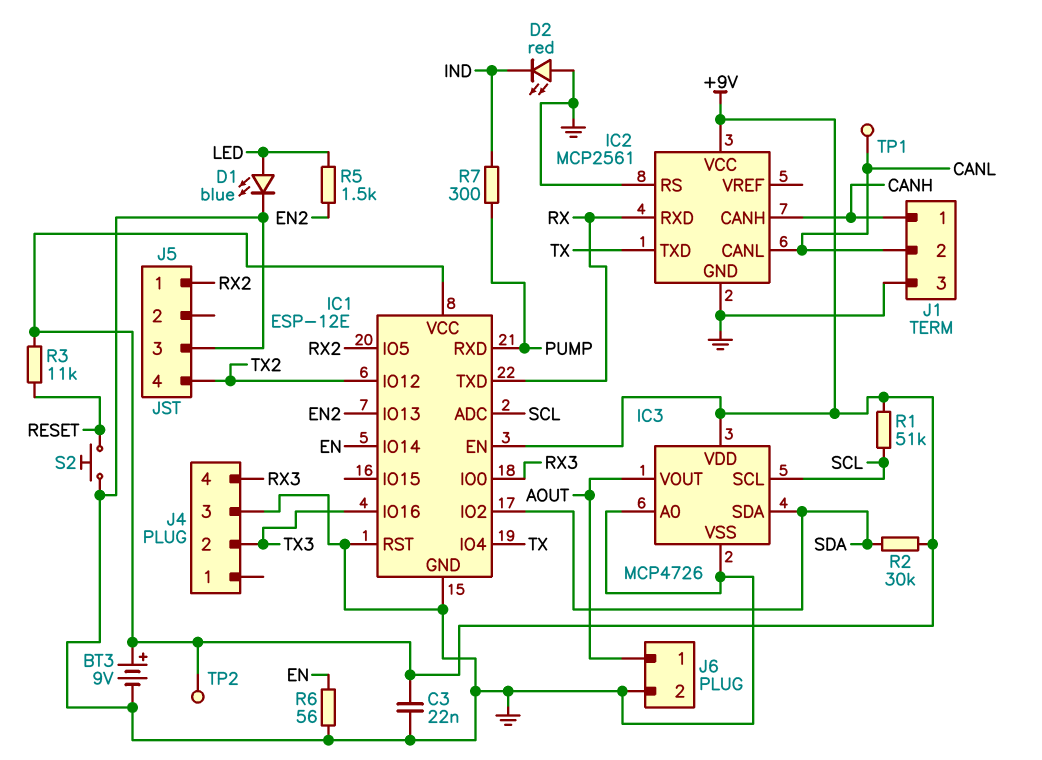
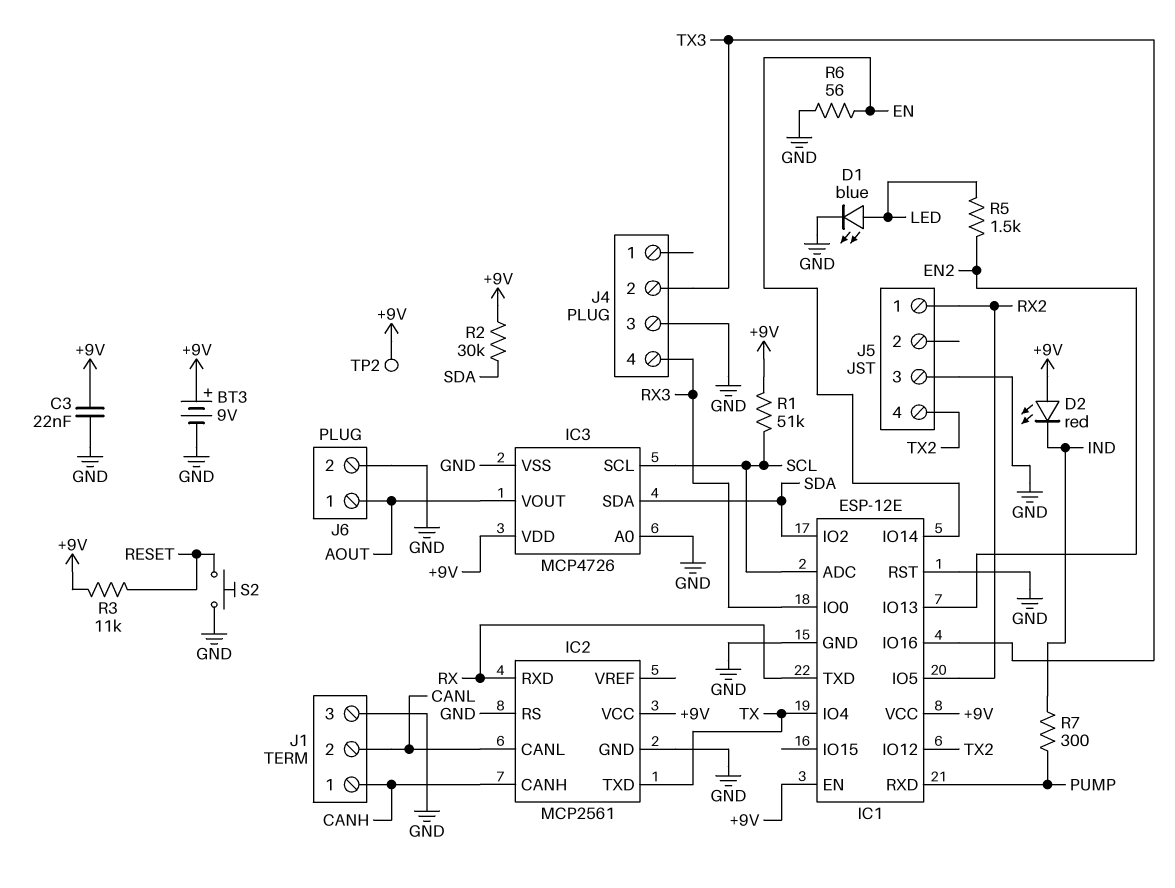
D2: LED red (A GND, K IND) -> LED red (A +9V, K IND)
TP1: test point (CANL) -> none

